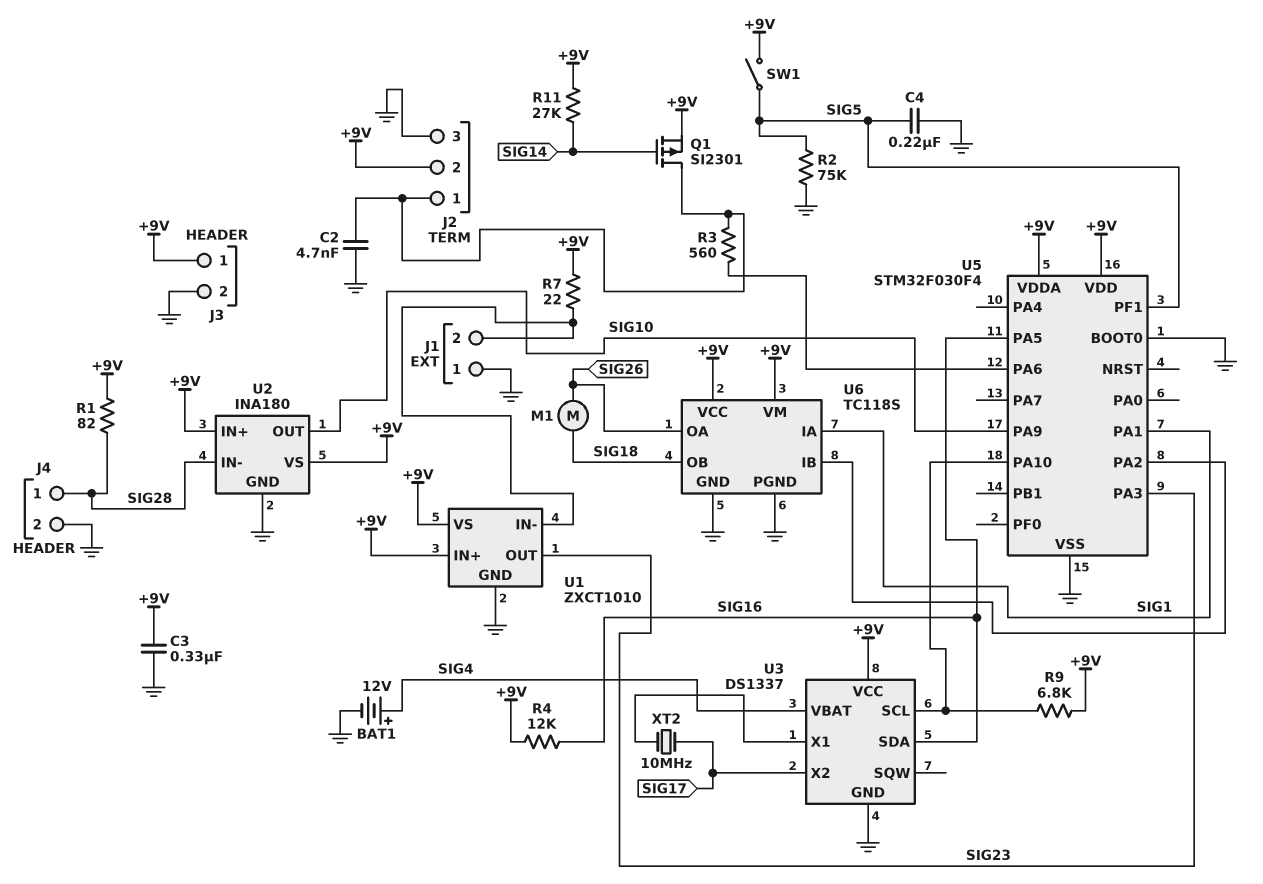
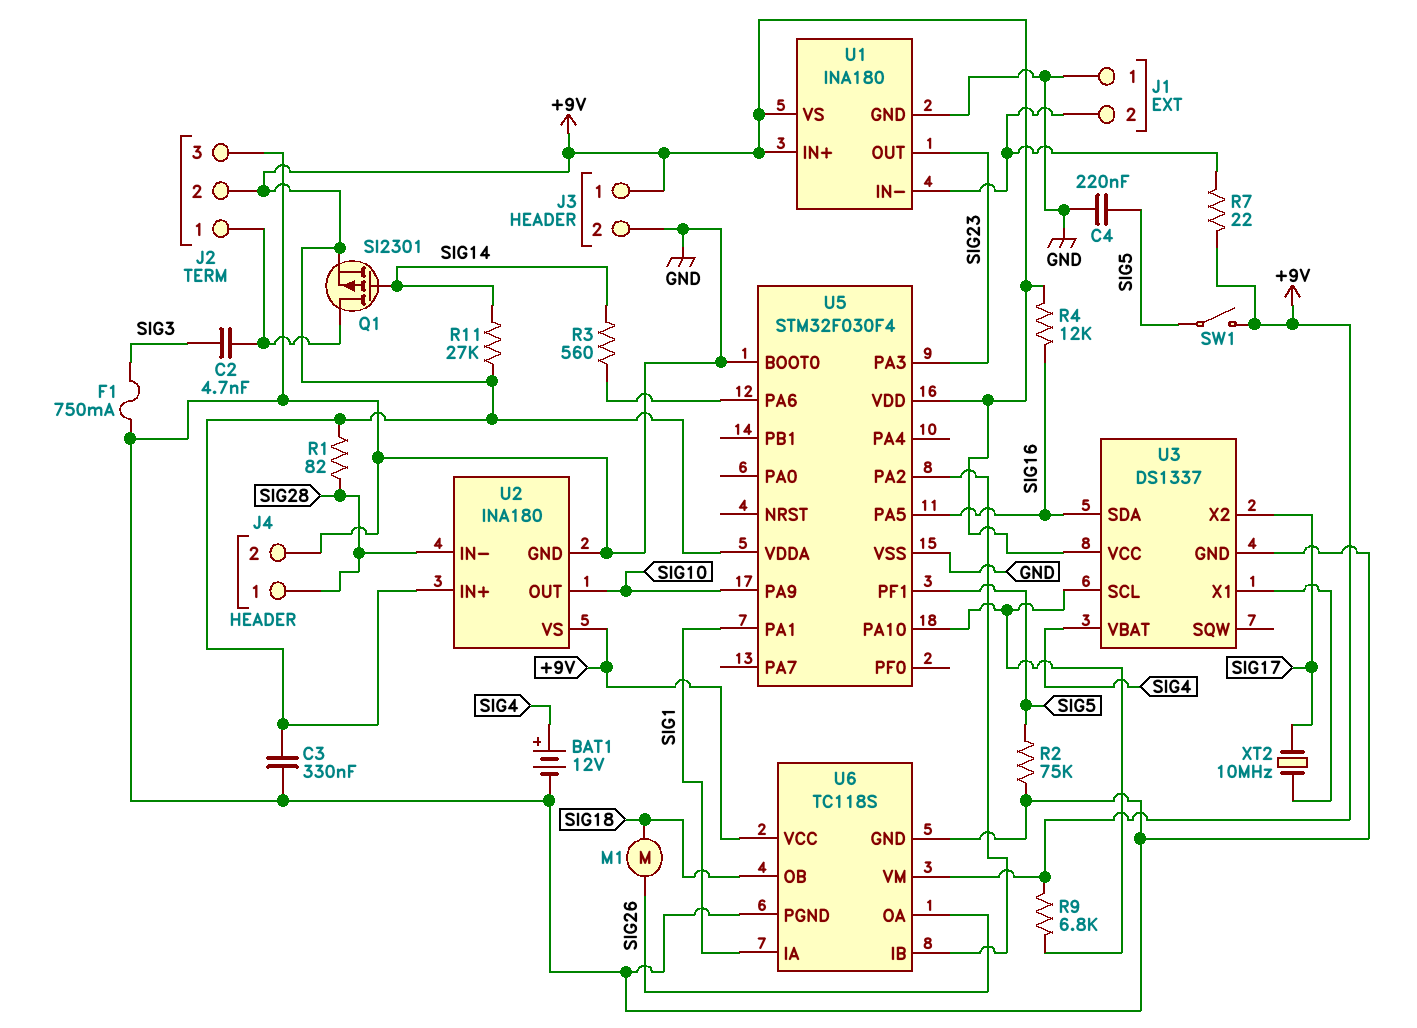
C2: 4.7nF (GND, J2/1) -> 4.7nF (J2/1, SIG3)
F1: none -> 750mA (GND, SIG3)
R3: 560 (J2/1, U5/PA6) -> 560 (SIG14, U5/PA6)
U1: ZXCT1010 -> INA180

